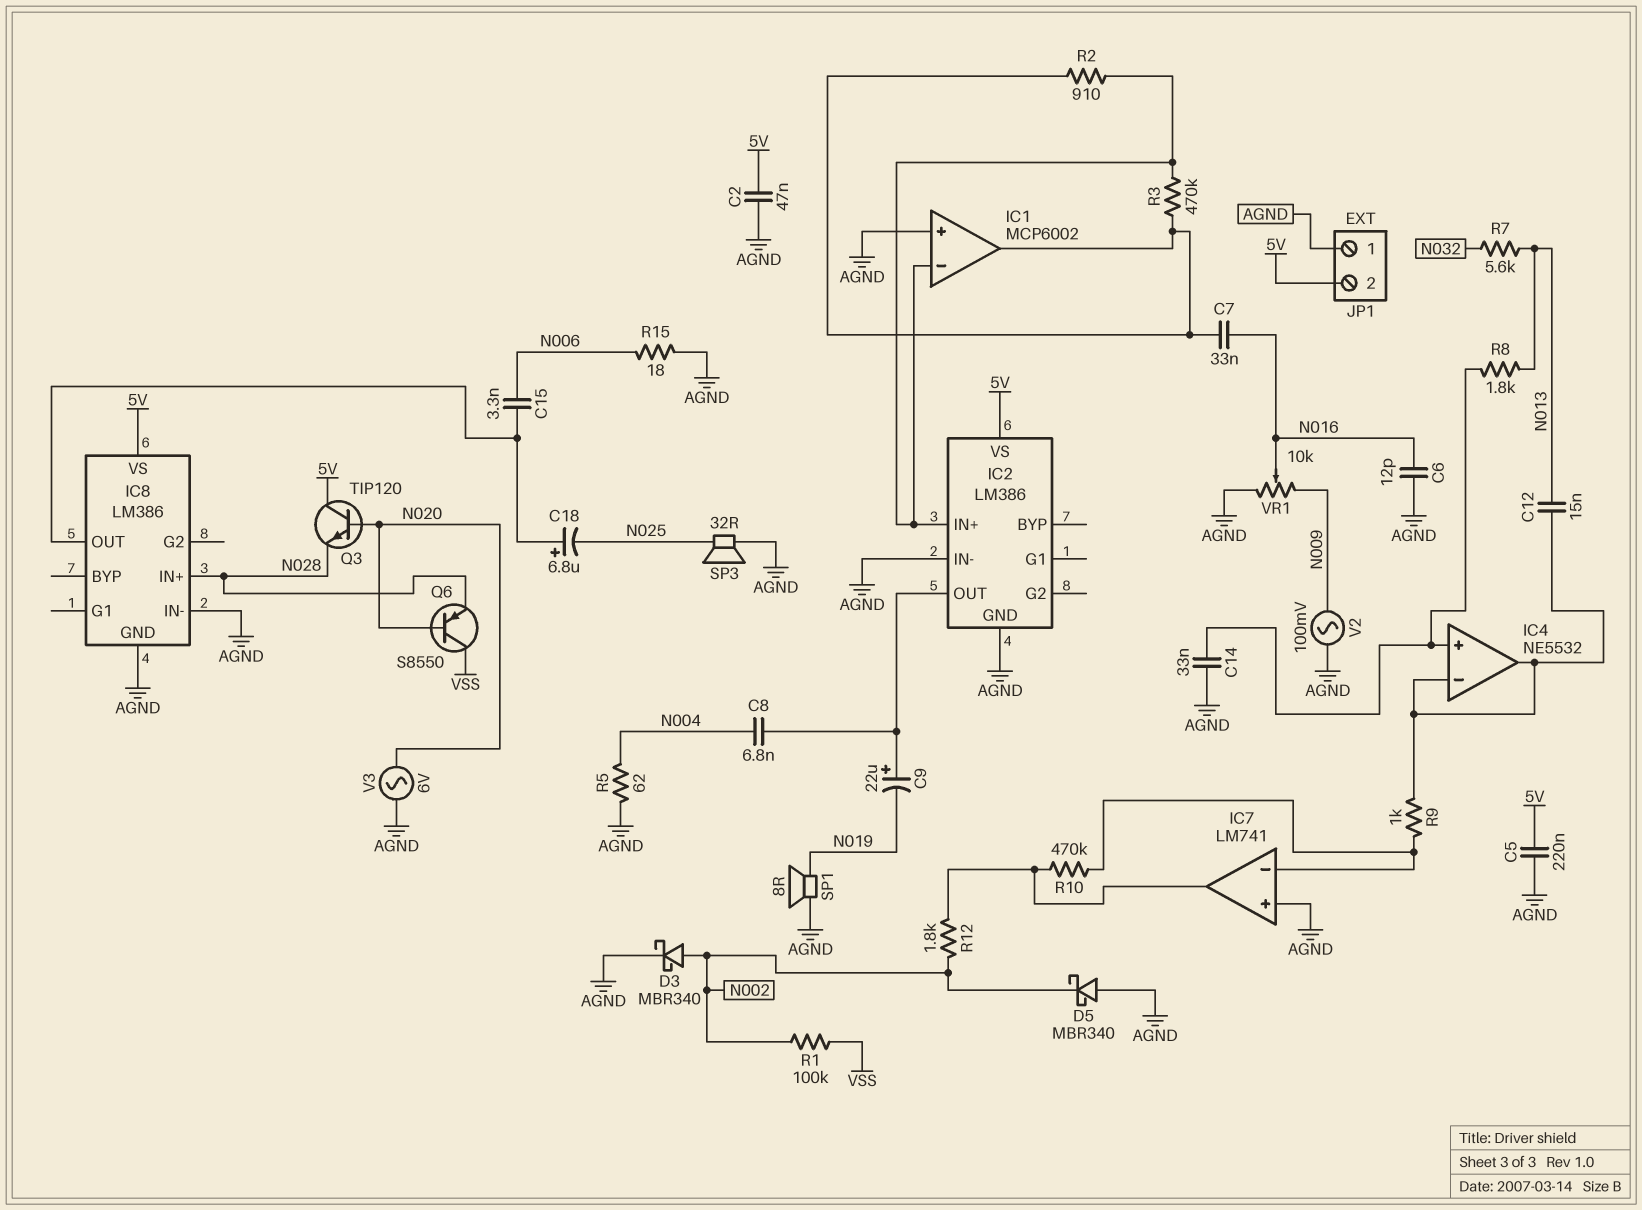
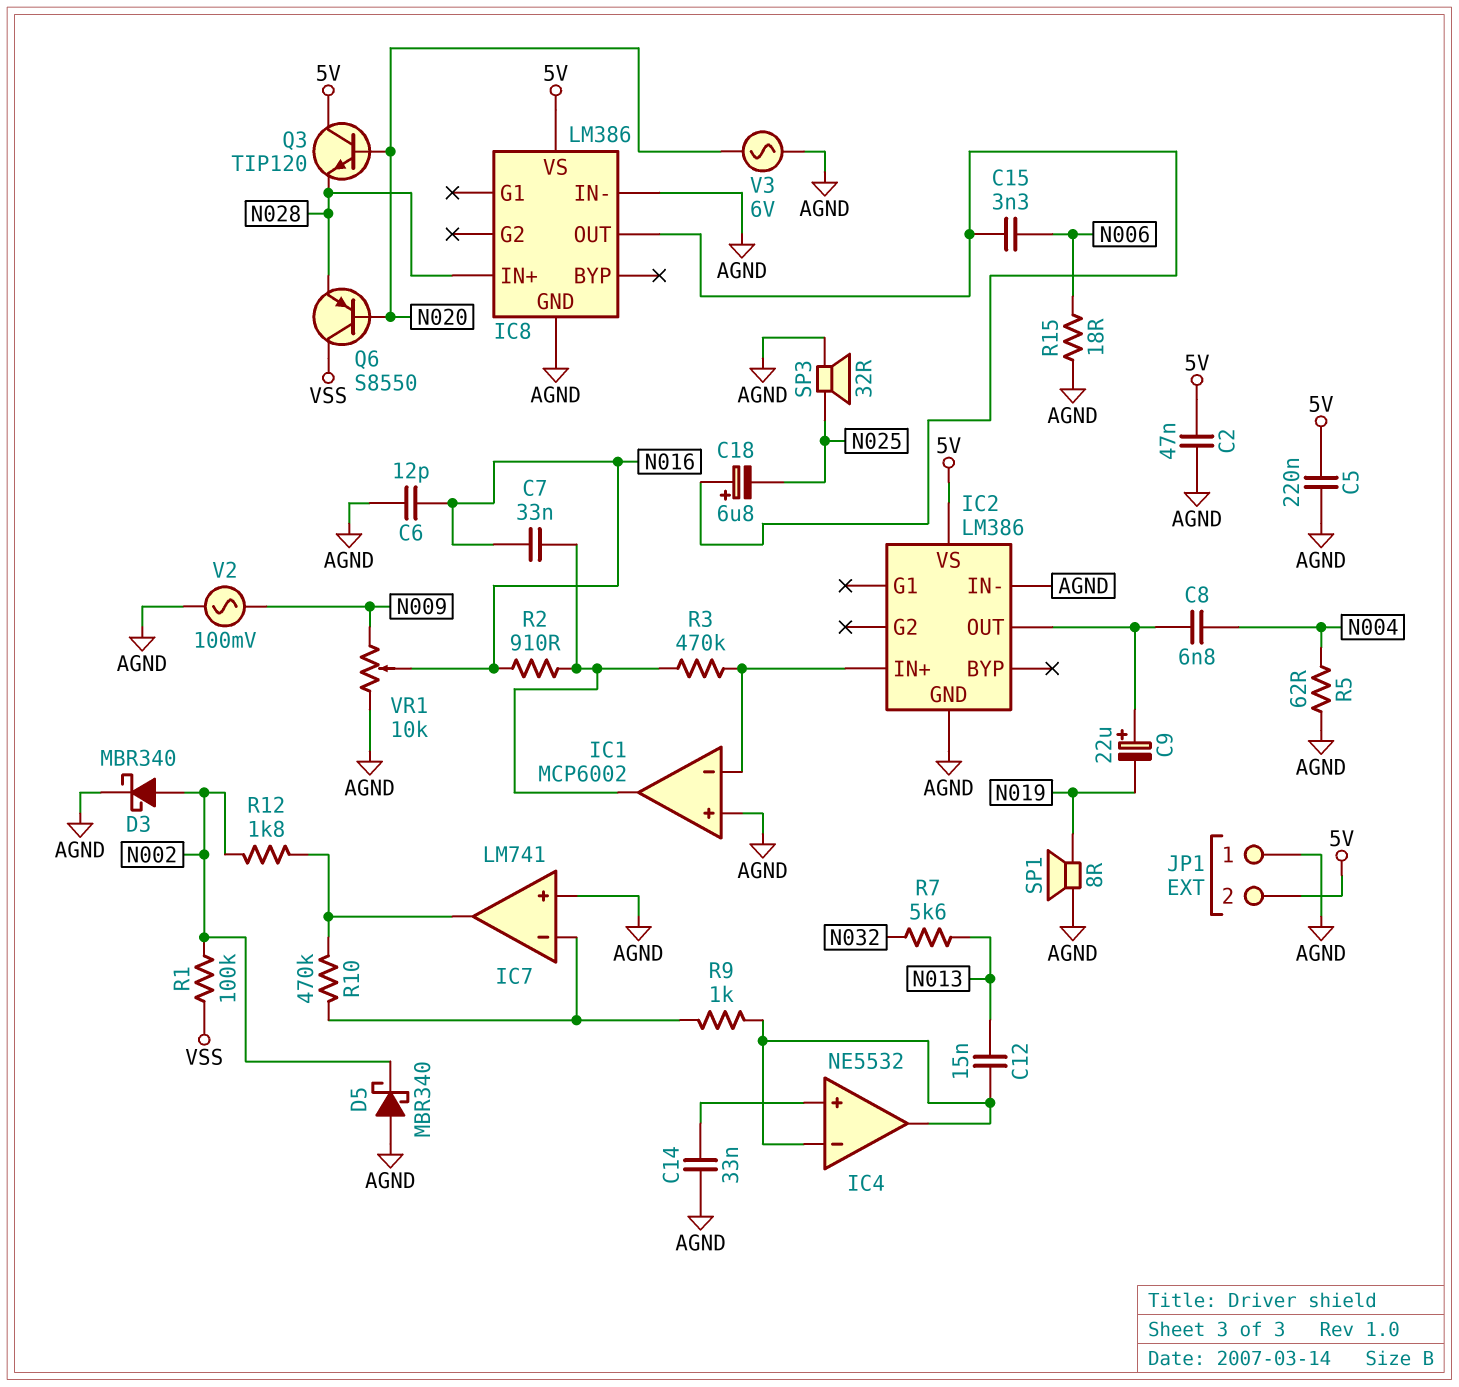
R2: 910 (IC1/in-, IC1/out) -> 910 (IC1/out, N016)
R8: 1.8k (IC4/in+, N013) -> none

